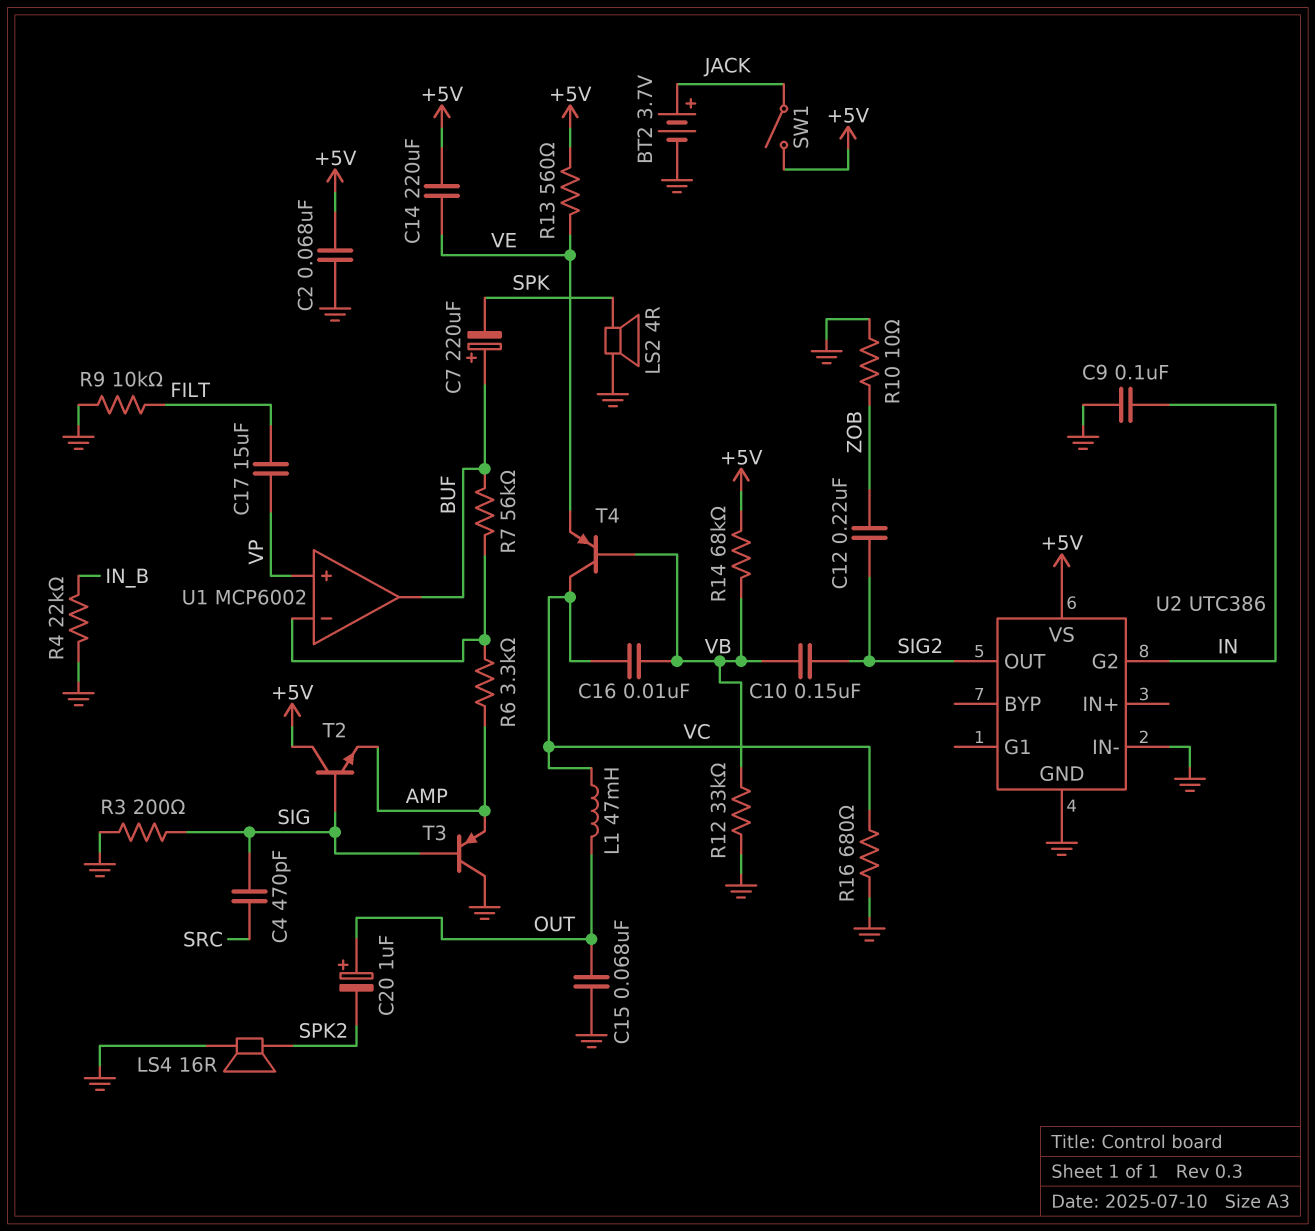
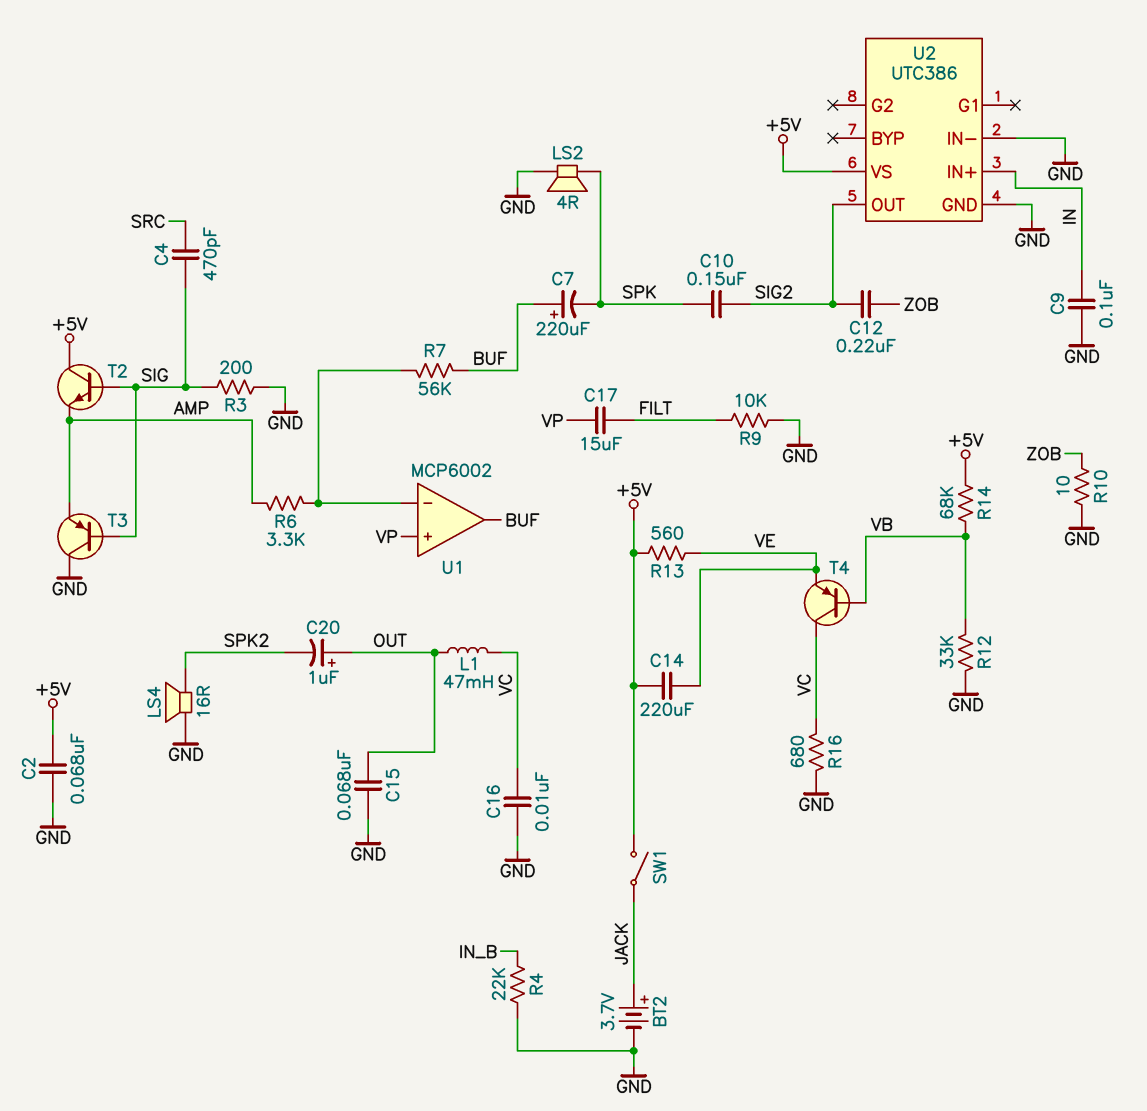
C10: 150nF (SIG2, VB) -> 150nF (SIG2, SPK)
C16: 10nF (VB, VC) -> 10nF (GND, VC)
U2 pin G2: IN -> none
U2 pin IN+: none -> IN

